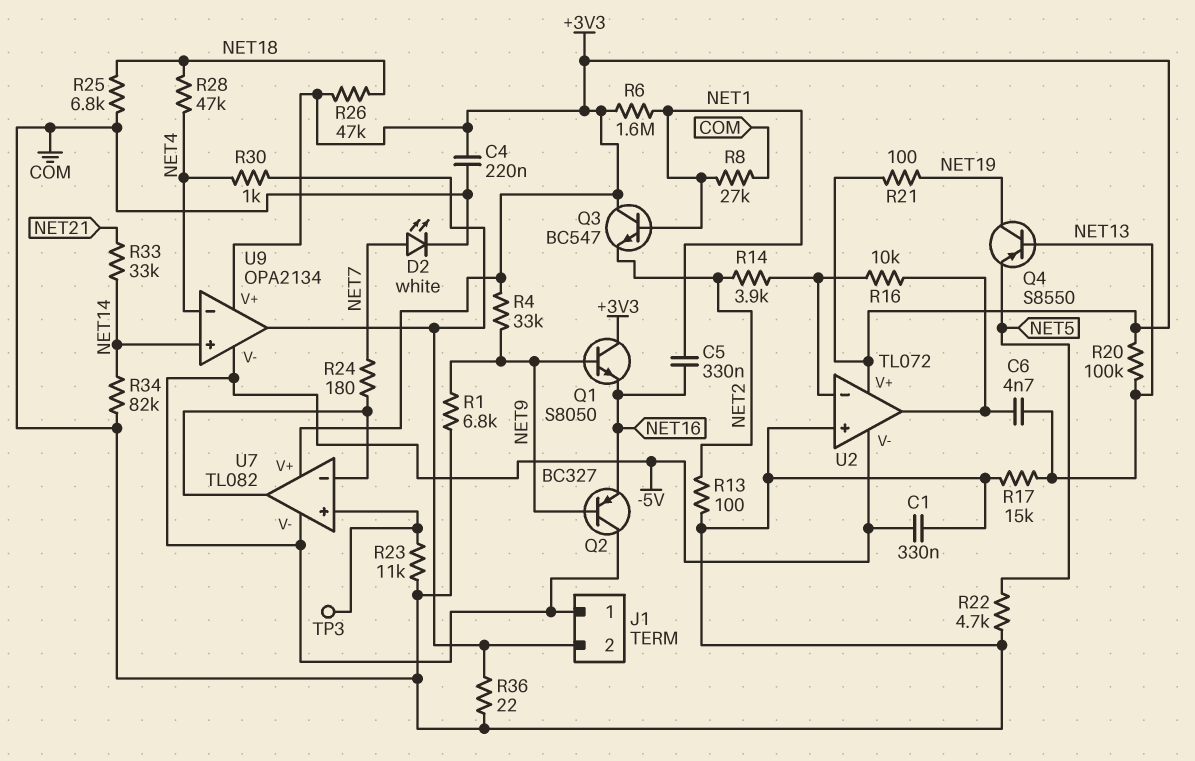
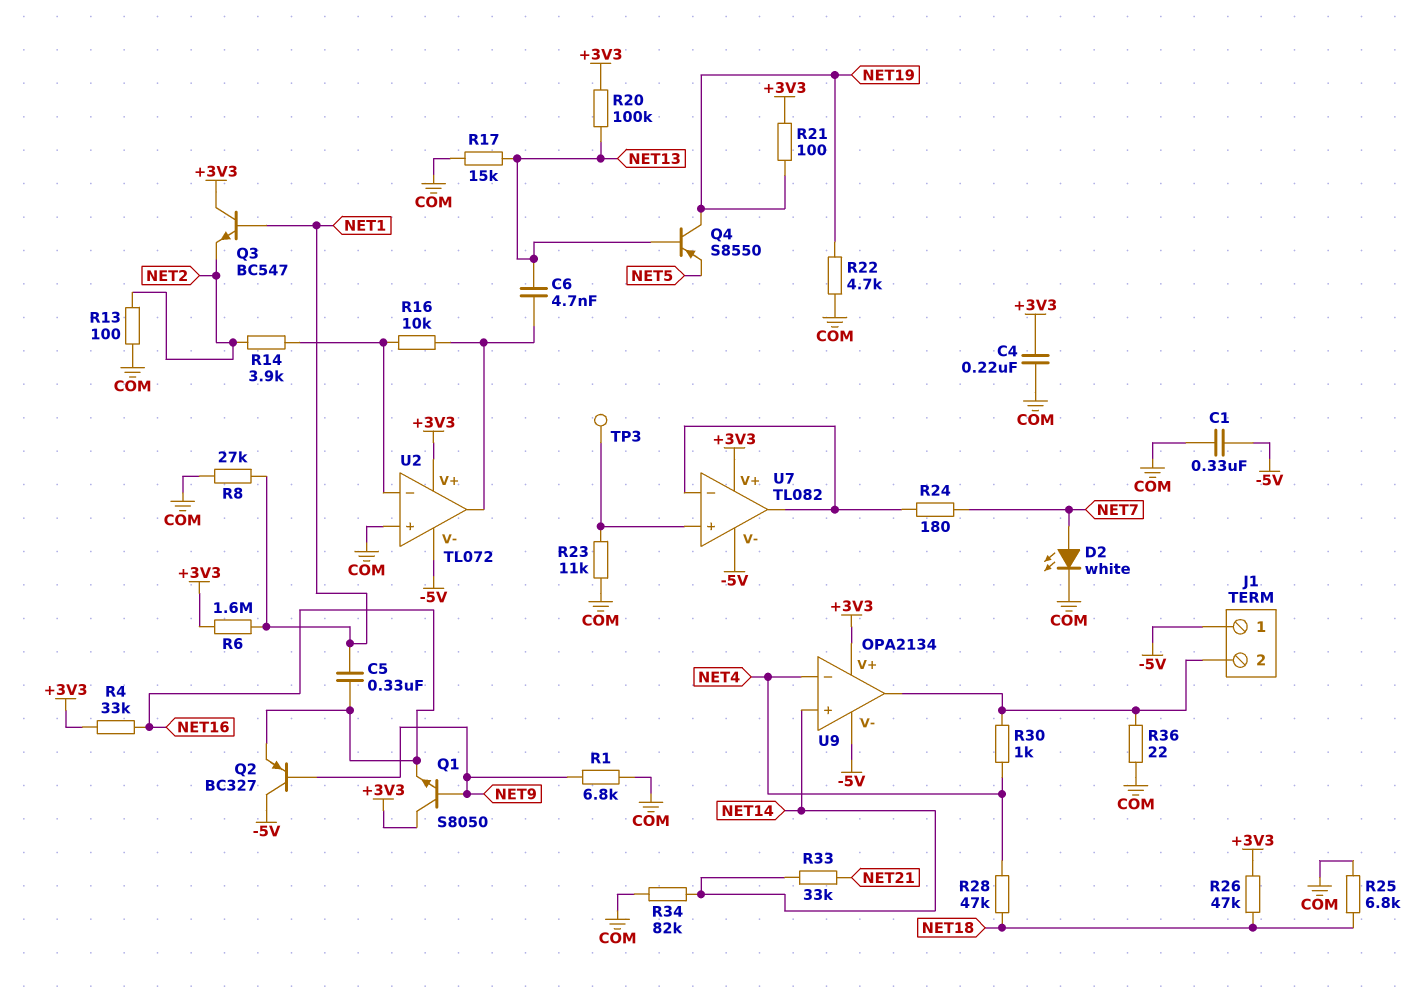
R4: 33k (+3V3, NET9) -> 33k (+3V3, NET16)
R22: 4.7k (COM, NET5) -> 4.7k (COM, NET19)

